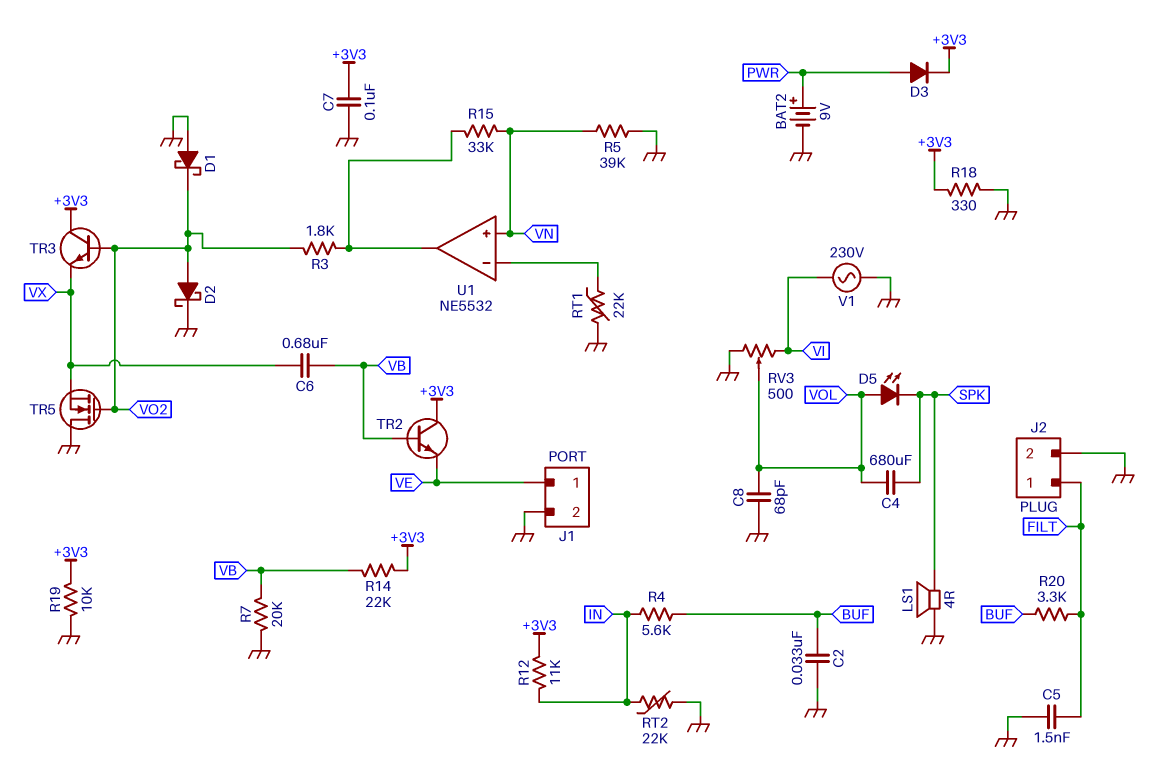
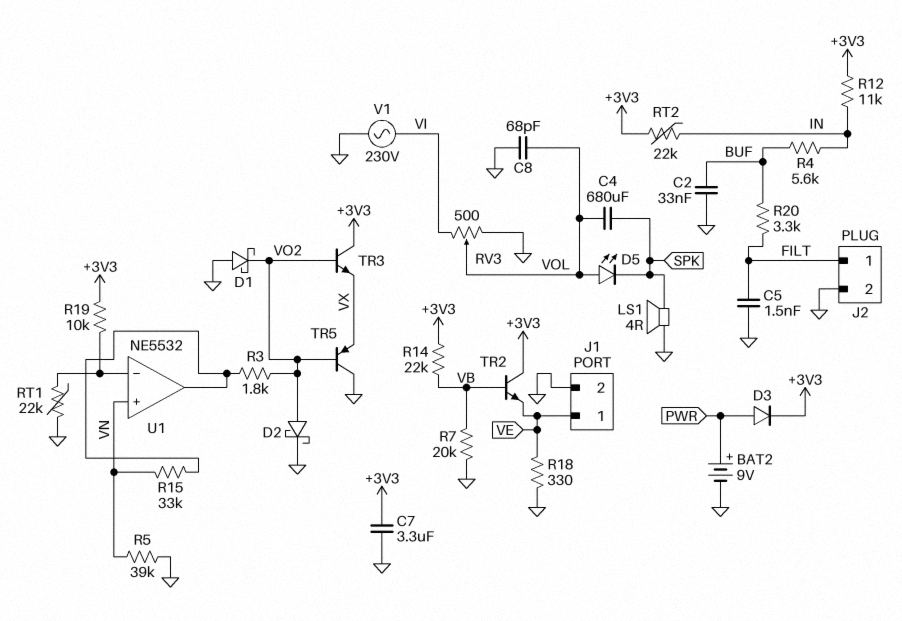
C6: 680nF (VB, VX) -> none
C7: 100nF (+3V3, GND) -> 3.3uF (+3V3, GND)
R18: 330 (+3V3, GND) -> 330 (GND, VE)
R19: 10k (+3V3, GND) -> 10k (+3V3, U1/in-)
RT2: 22k (GND, IN) -> 22k (+3V3, IN)
TR5: NMOS (G VO2, D GND, S VX) -> PNP (B VO2, C GND, E VX)

